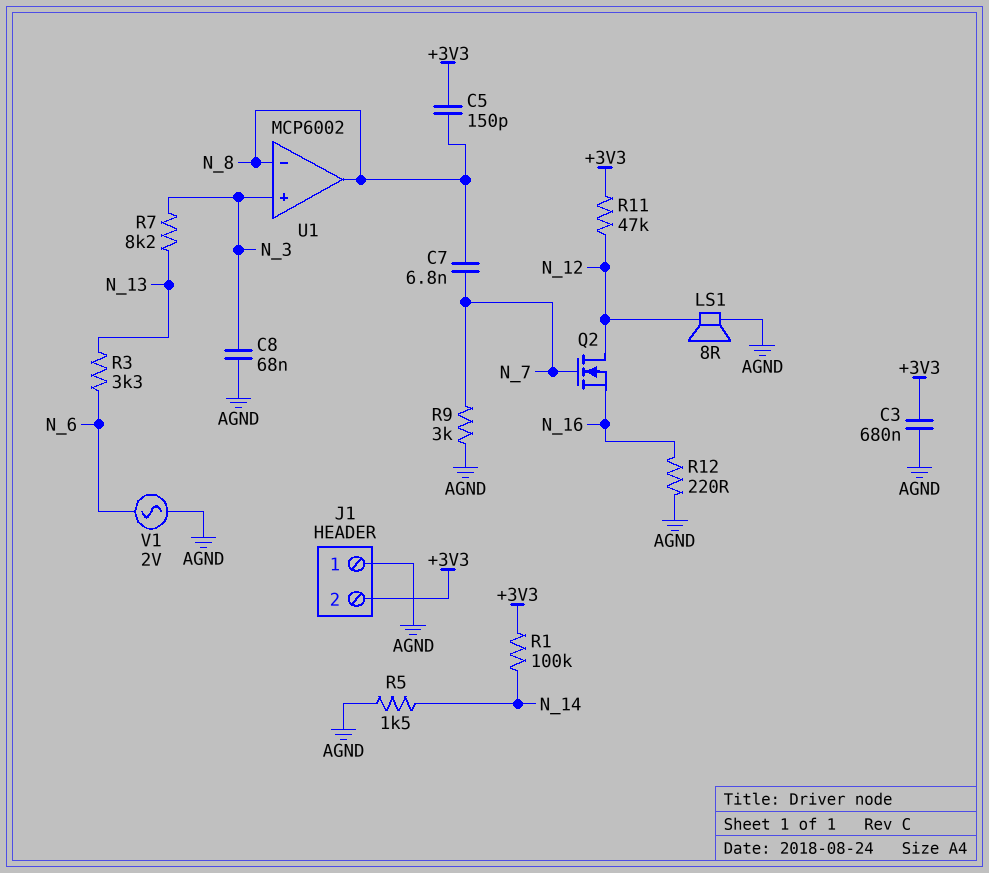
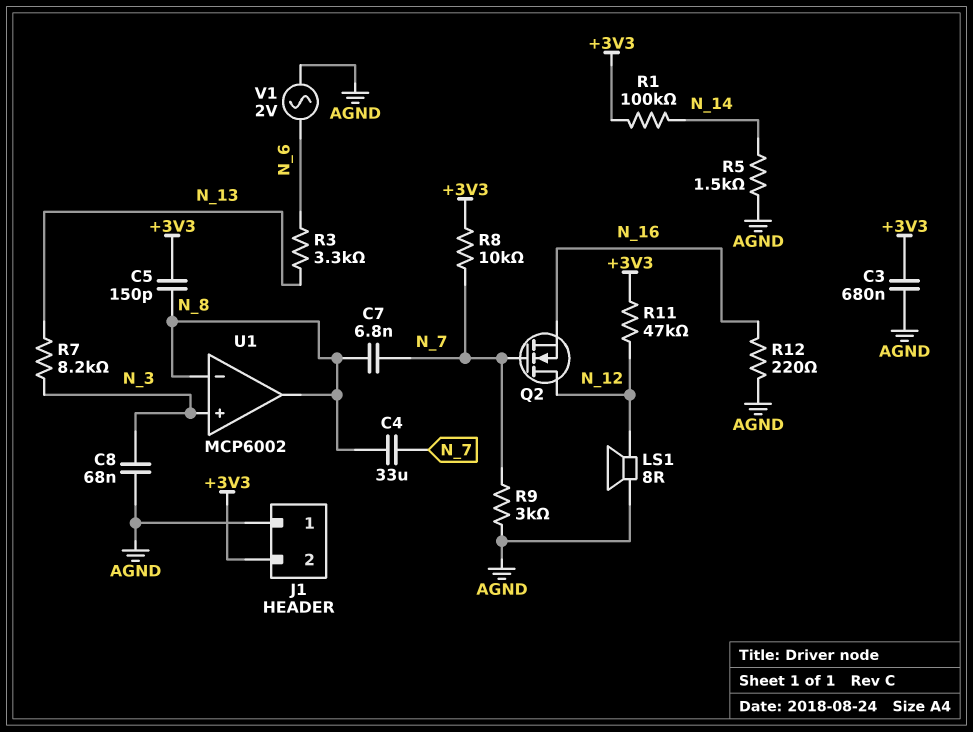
C4: none -> 33uF (N_7, N_8)
R8: none -> 10k (+3V3, N_7)

